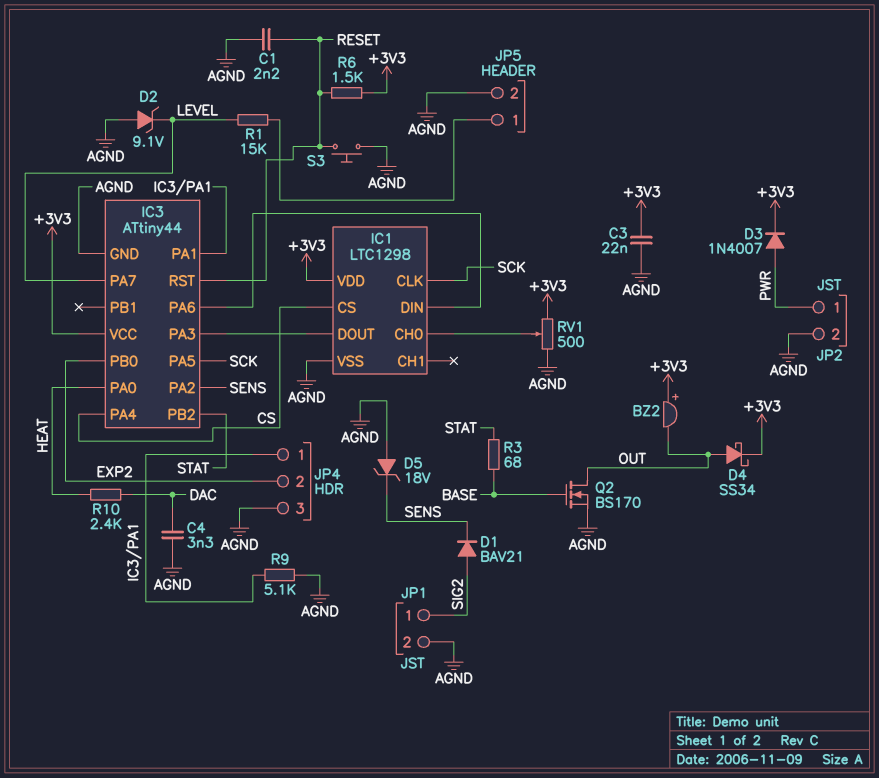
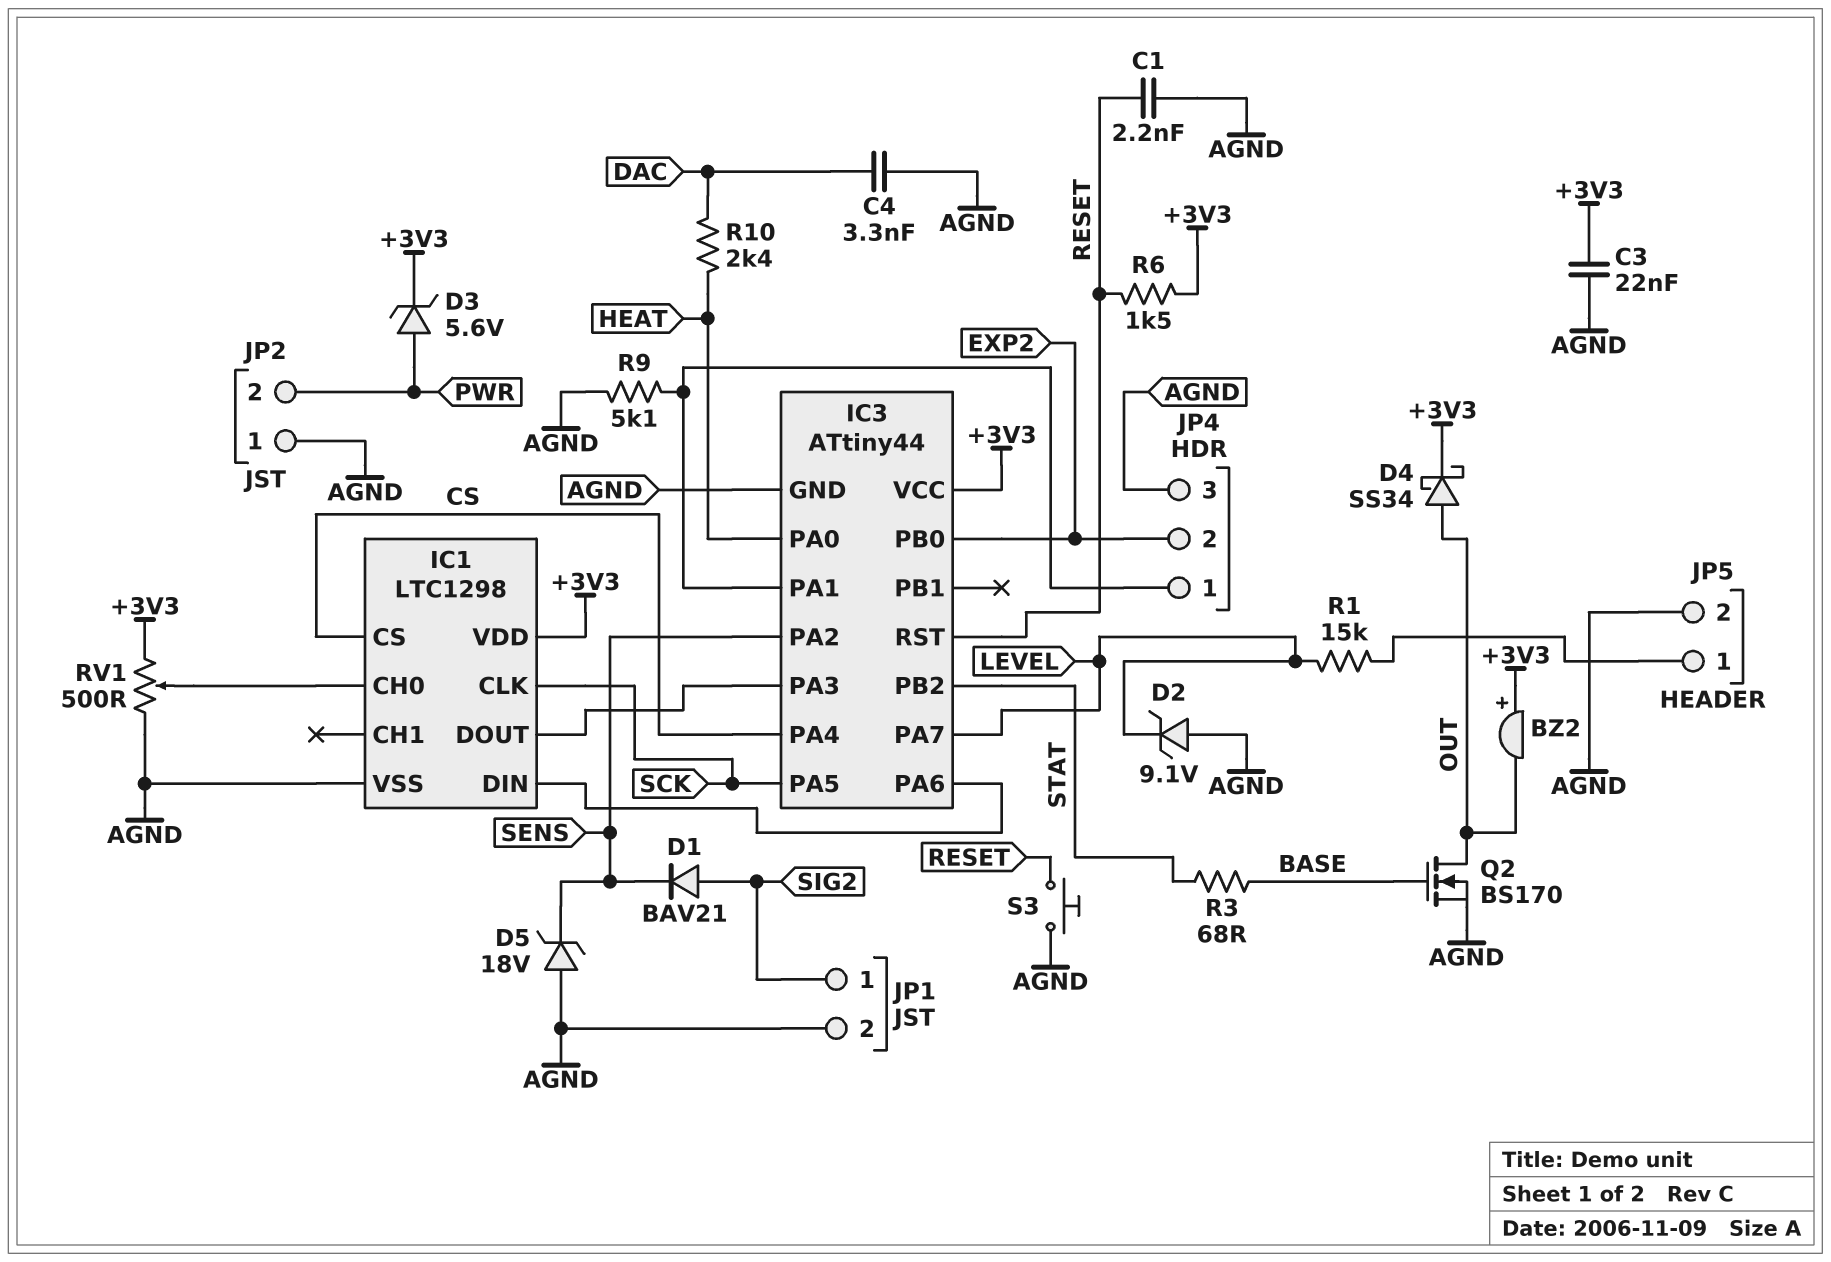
D3: diode 1N4007 (A PWR, K +3V3) -> zener 5.6V (A PWR, K +3V3)
JP2 pin 1: PWR -> AGND
JP2 pin 2: AGND -> PWR

